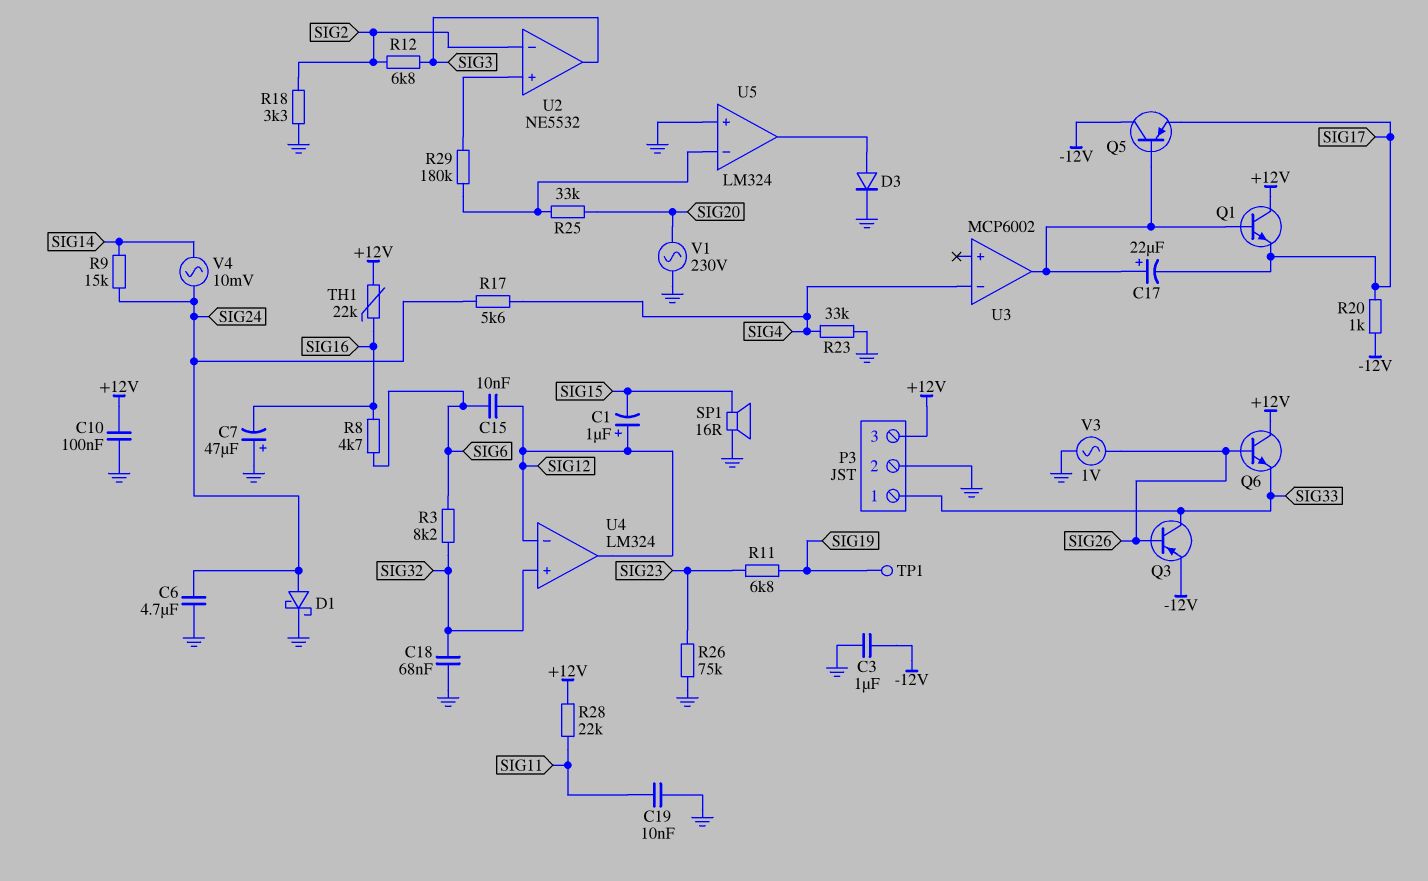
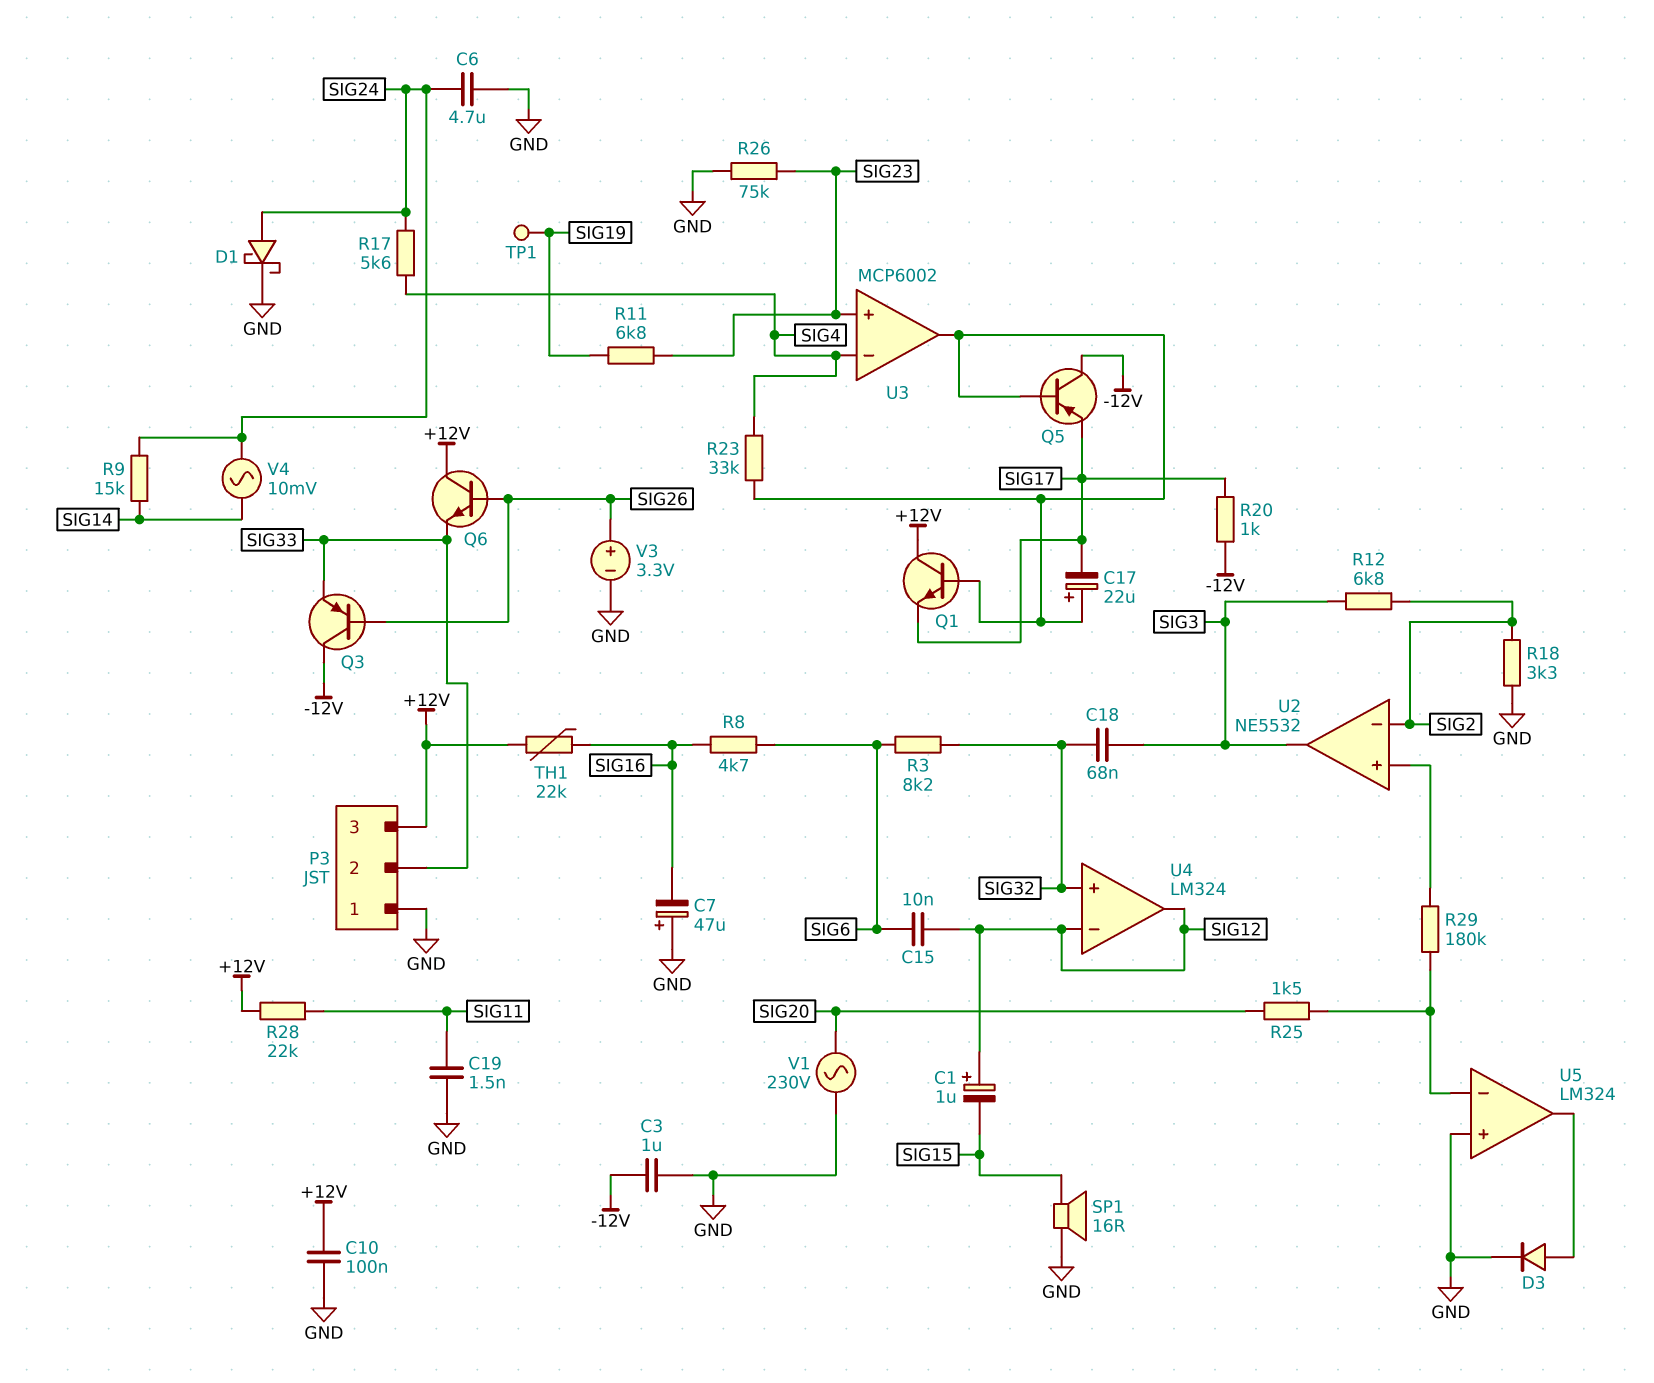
C18: 68nF (GND, SIG32) -> 68nF (SIG3, SIG32)
C19: 10nF (GND, SIG11) -> 1.5nF (GND, SIG11)
P3 pin 1: SIG33 -> GND
P3 pin 2: GND -> SIG33
Q3: PNP (B SIG26, C SIG33, E -12V) -> PNP (B SIG26, C -12V, E SIG33)
R23: 33k (GND, SIG4) -> 33k (SIG4, U3/out)
R25: 33k (SIG20, U5/in-) -> 1.5k (SIG20, U5/in-)
U3 pin in+: none -> SIG23
V3: AC 1V (GND, SIG26) -> 3.3V (plus SIG26, minus GND)

